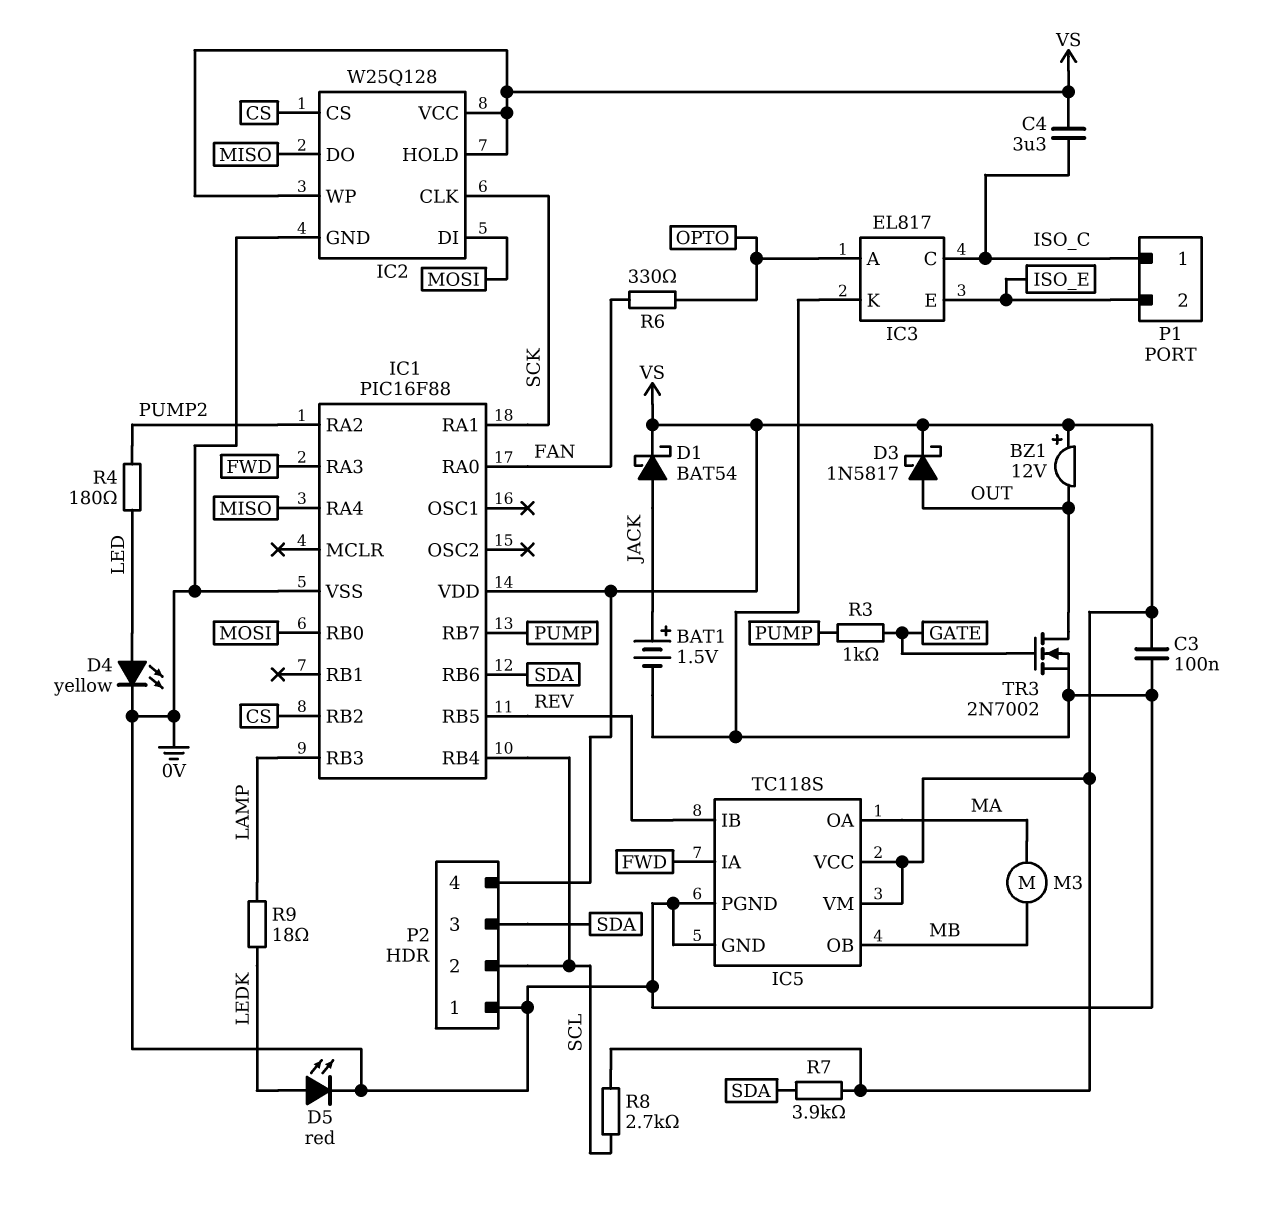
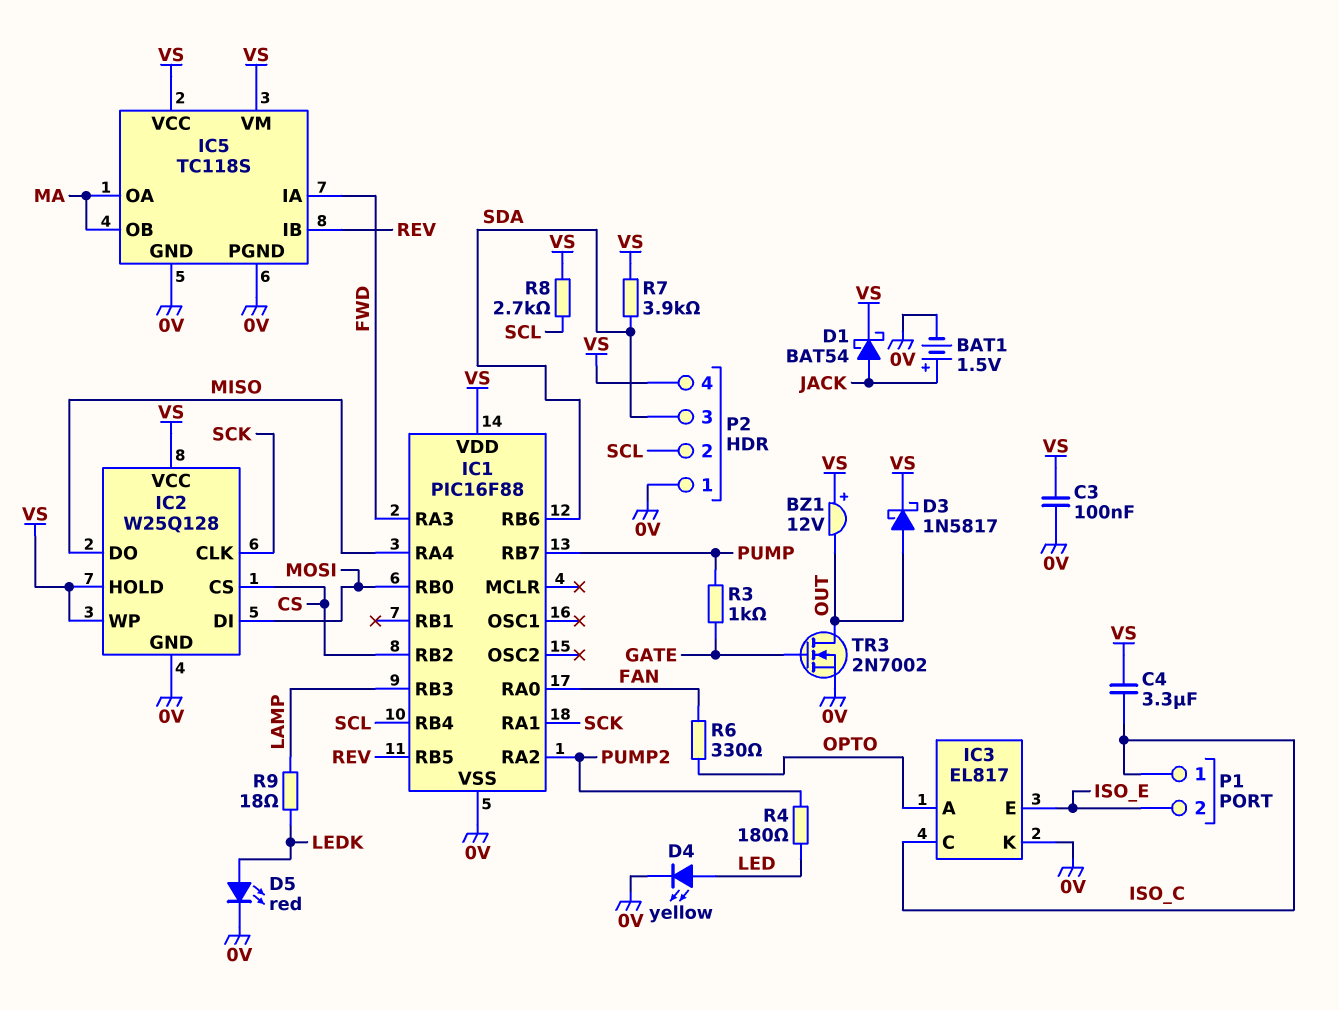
IC5 pin OB: MB -> MA
M3: motor (MA, MB) -> none

